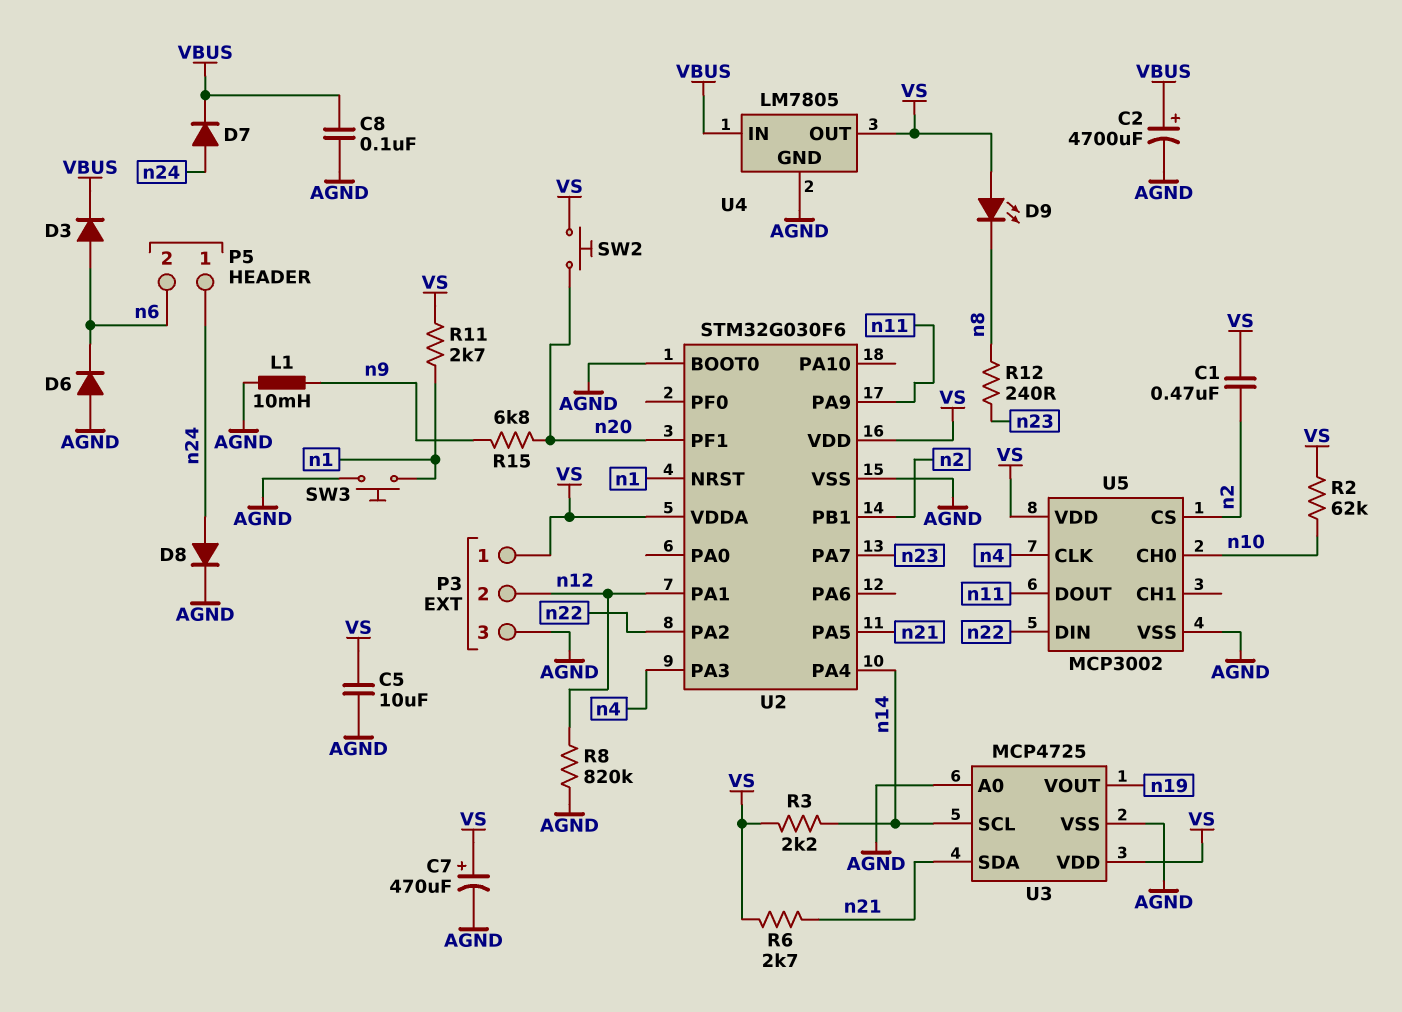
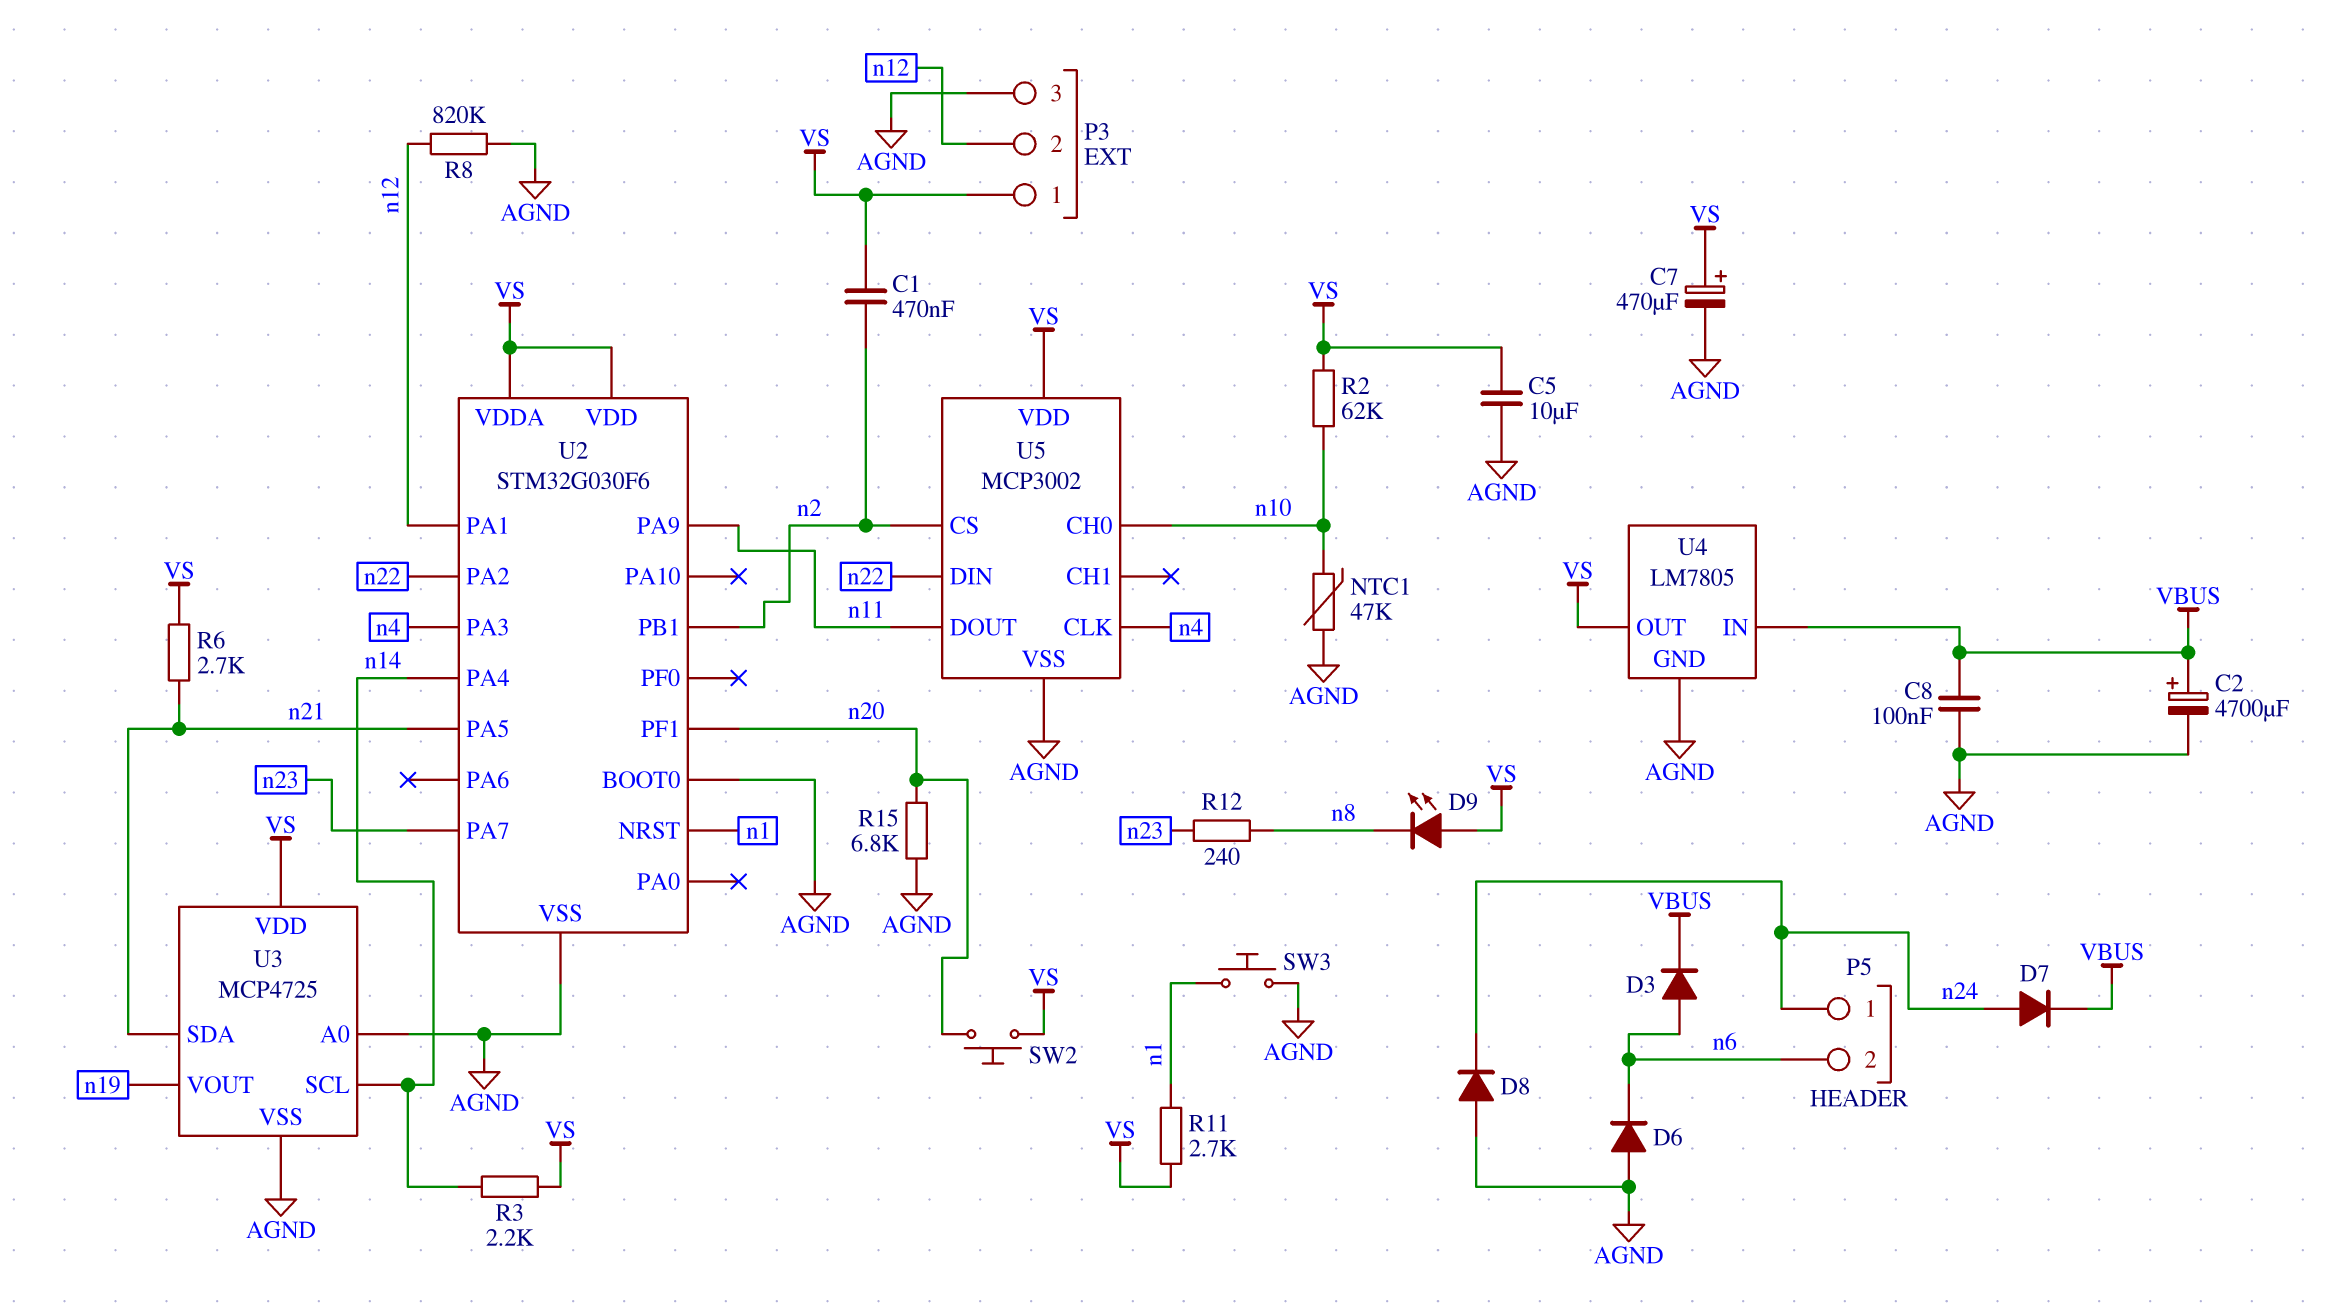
D8: diode (A n24, K AGND) -> diode (A AGND, K n24)
L1: 10mH (AGND, n9) -> none
NTC1: none -> 47k (AGND, n10)
R15: 6.8k (n9, n20) -> 6.8k (AGND, n20)

